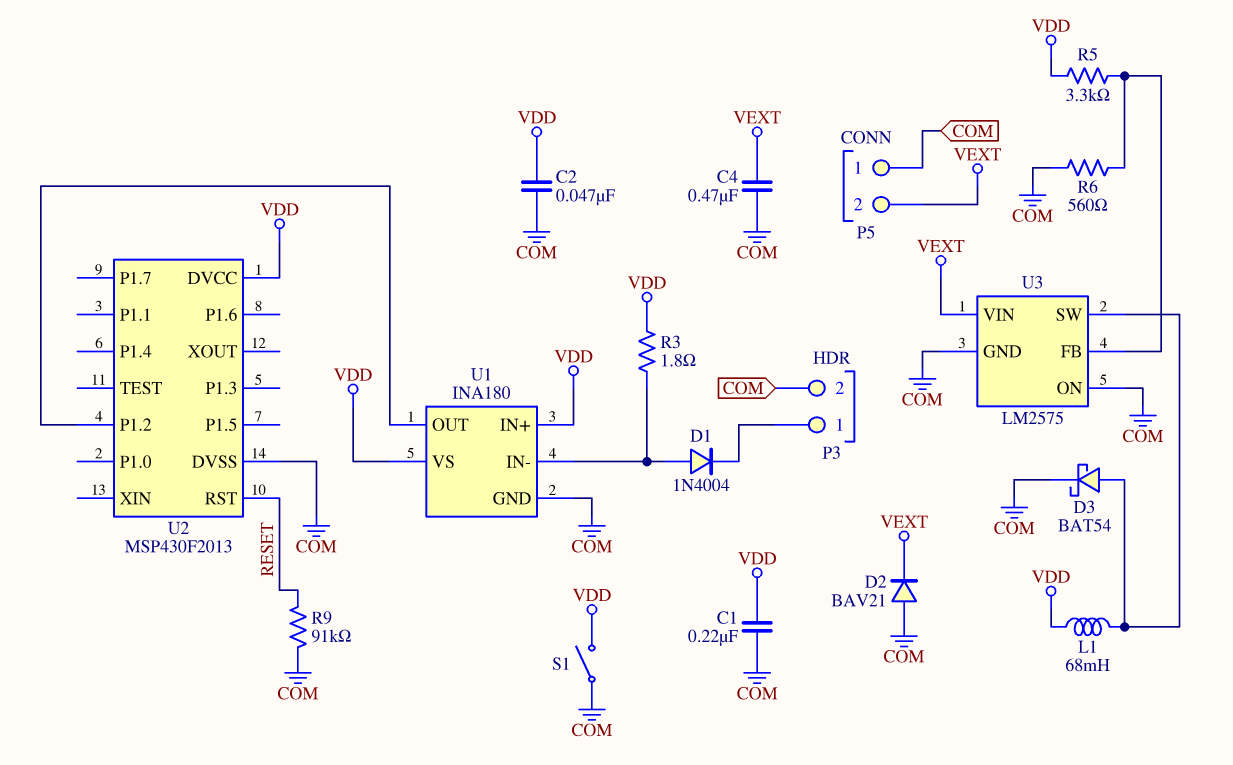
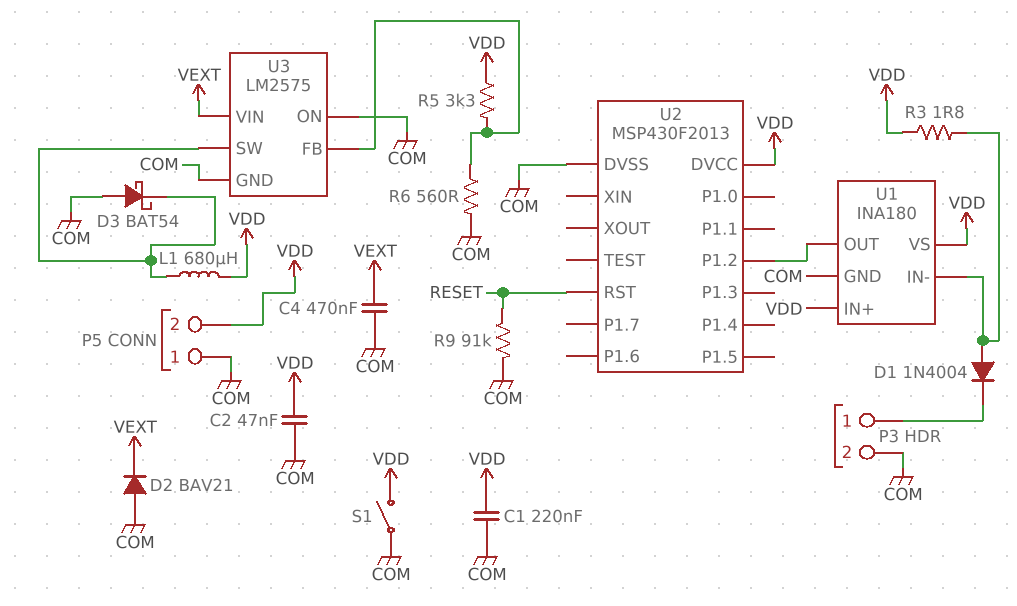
D3: schottky BAT54 (A U3/SW, K COM) -> schottky BAT54 (A COM, K U3/SW)
L1: 68mH (U3/SW, VDD) -> 680uH (U3/SW, VDD)
P5 pin 2: VEXT -> VDD

